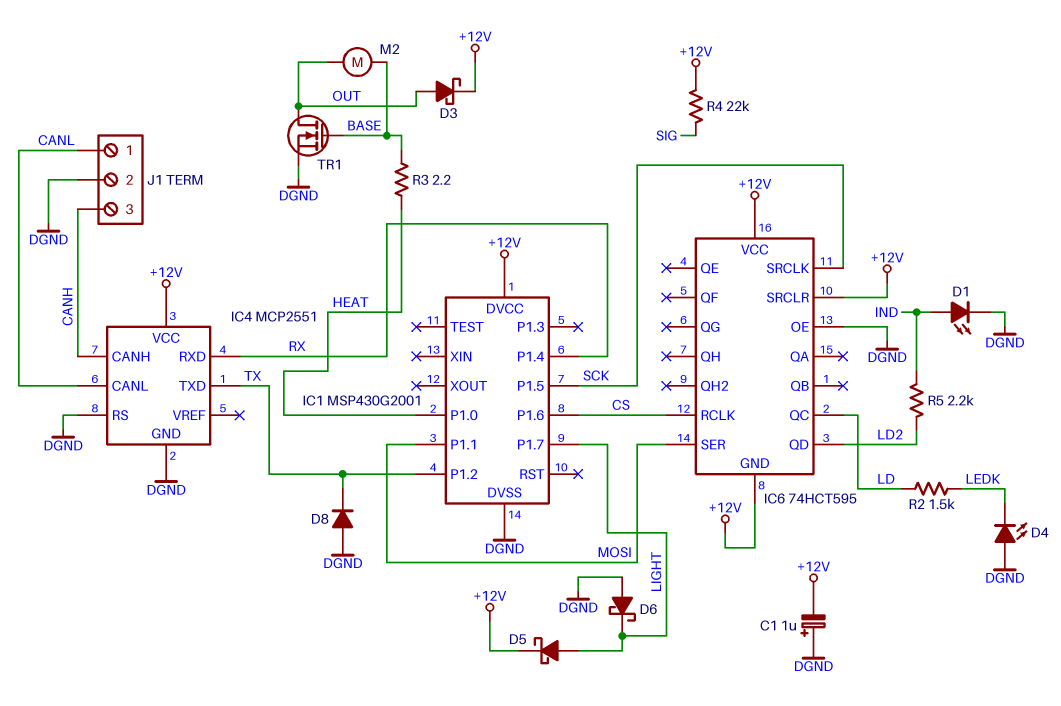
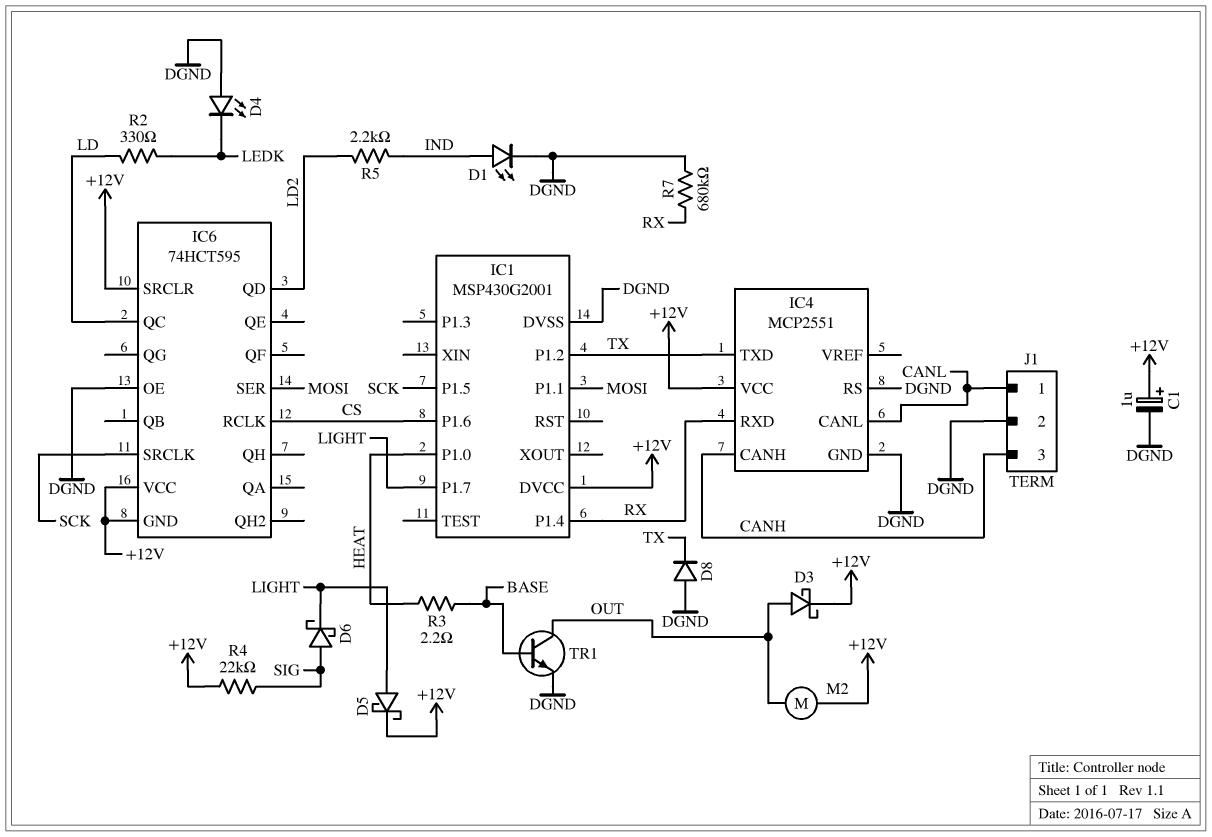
C1: 1uF (plus DGND, minus +12V) -> 1uF (plus +12V, minus DGND)
D6: schottky (A DGND, K LIGHT) -> schottky (A SIG, K LIGHT)
M2: motor (BASE, OUT) -> motor (+12V, OUT)
R2: 1.5k (LD, LEDK) -> 330 (LD, LEDK)
R7: none -> 680k (DGND, RX)
TR1: NMOS (G BASE, D OUT, S DGND) -> NPN (B BASE, C OUT, E DGND)

